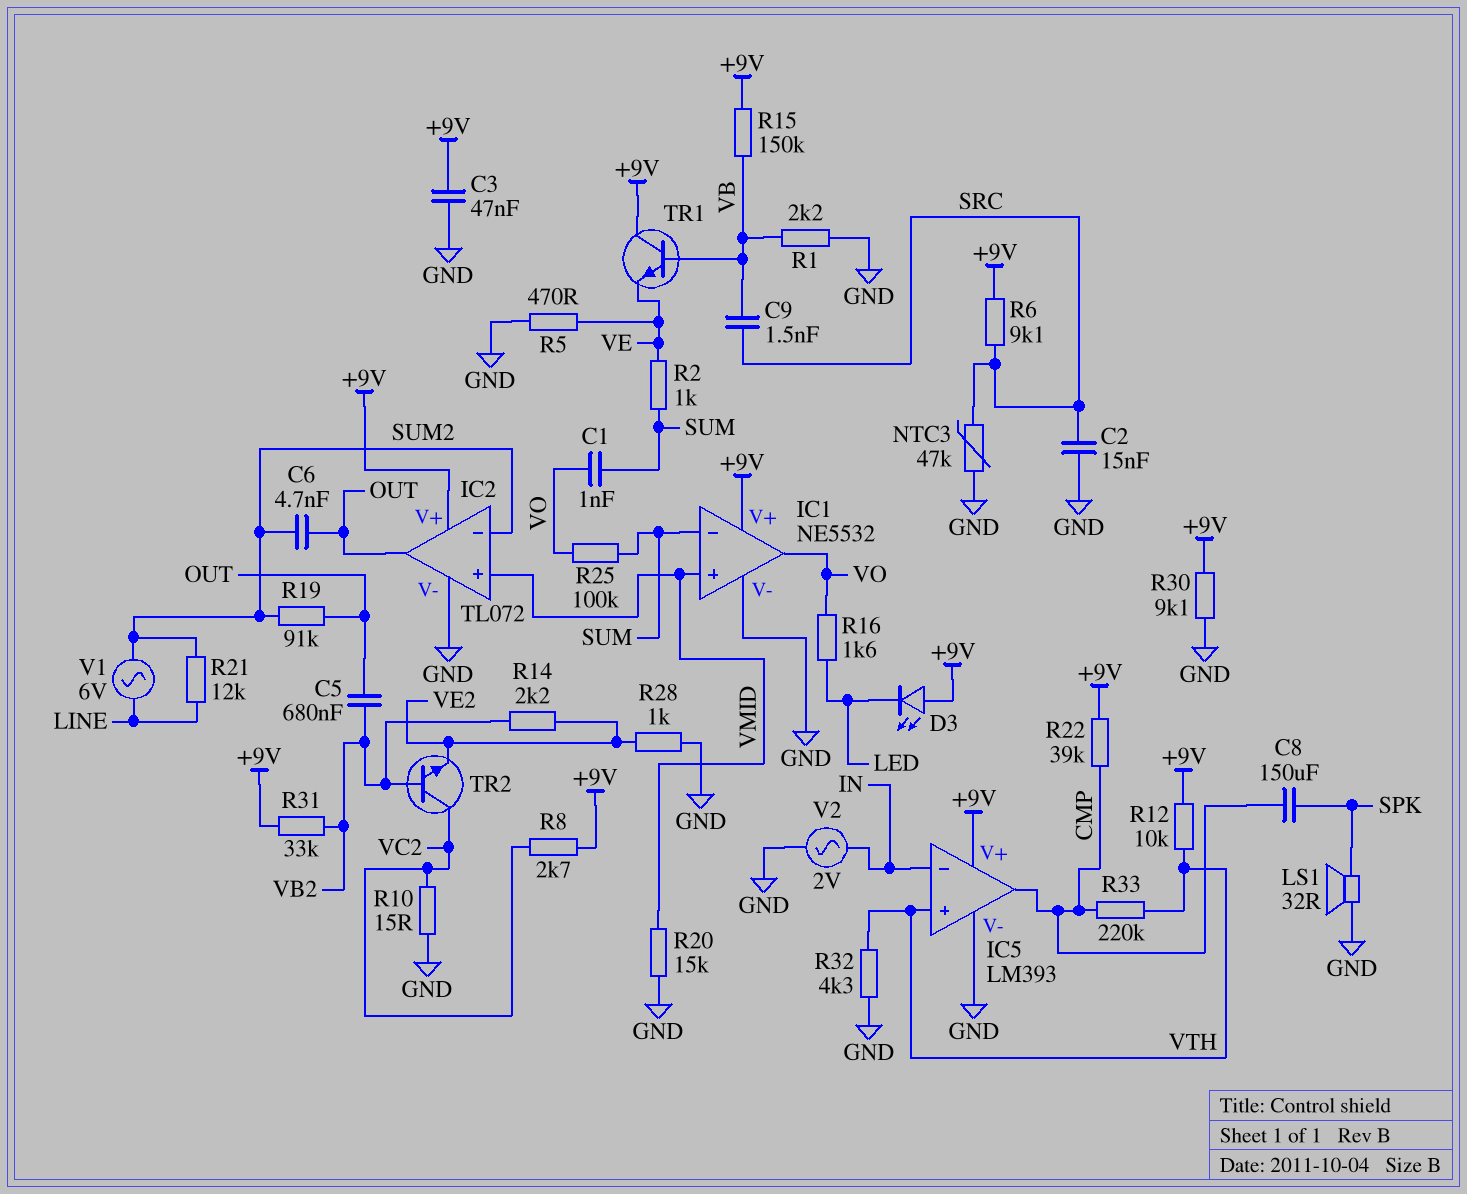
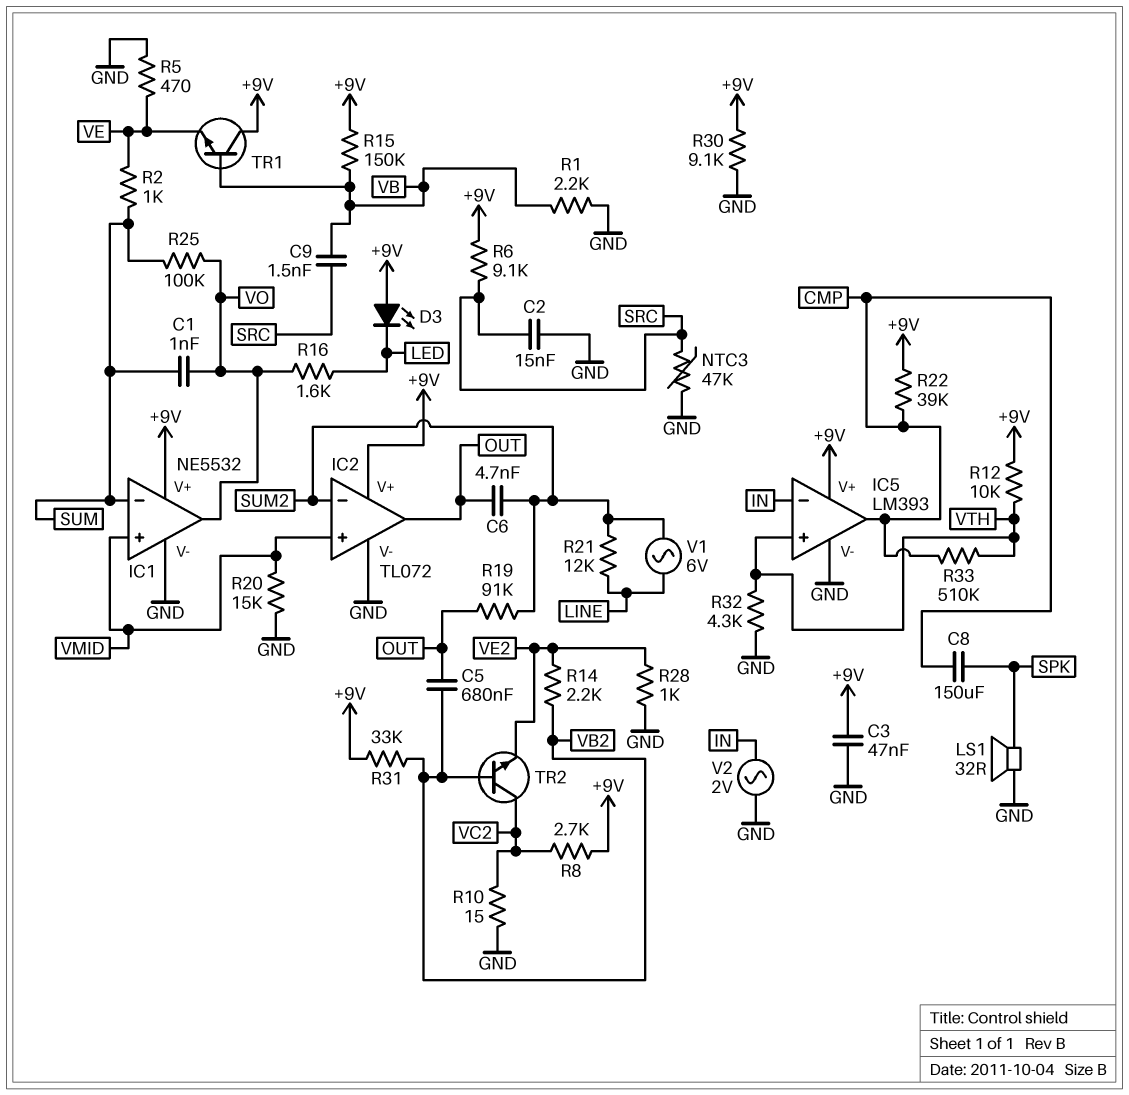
R33: 220k (CMP, VTH) -> 510k (CMP, VTH)

